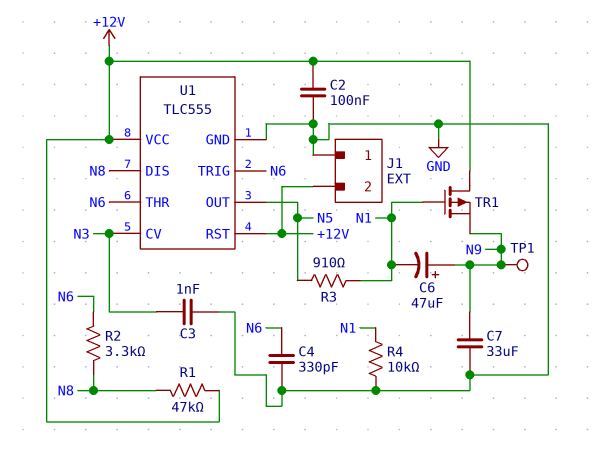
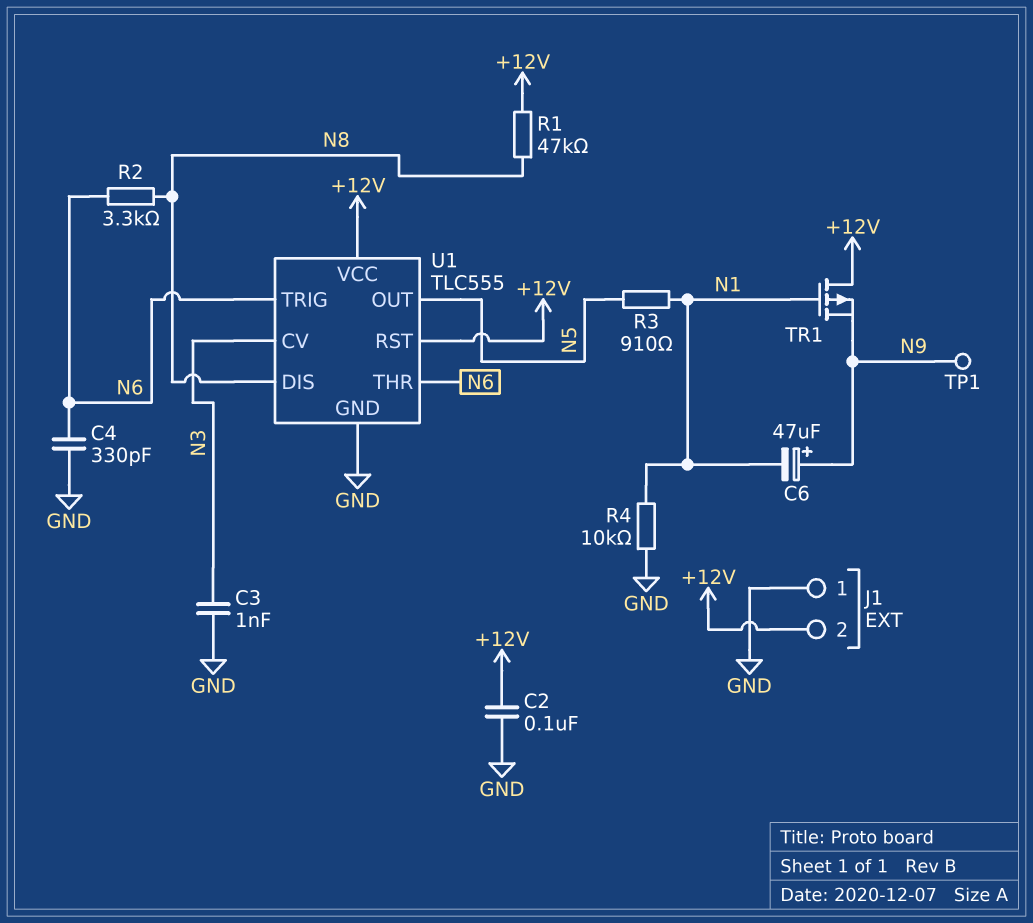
C7: 33uF (GND, N9) -> none

